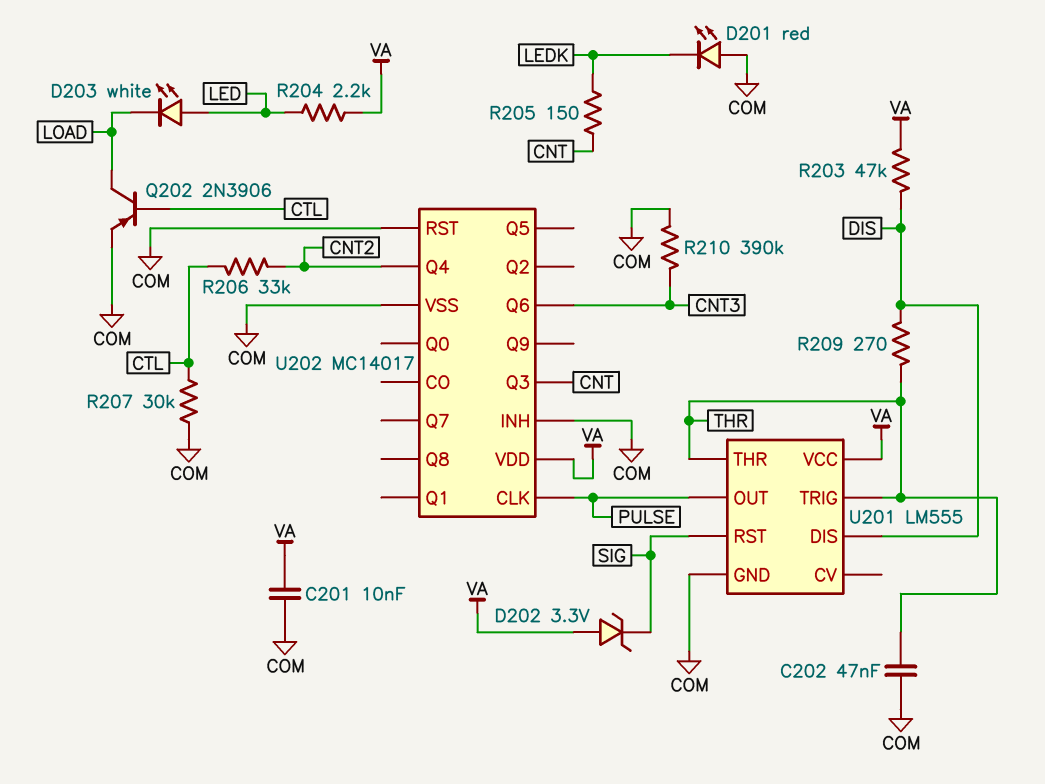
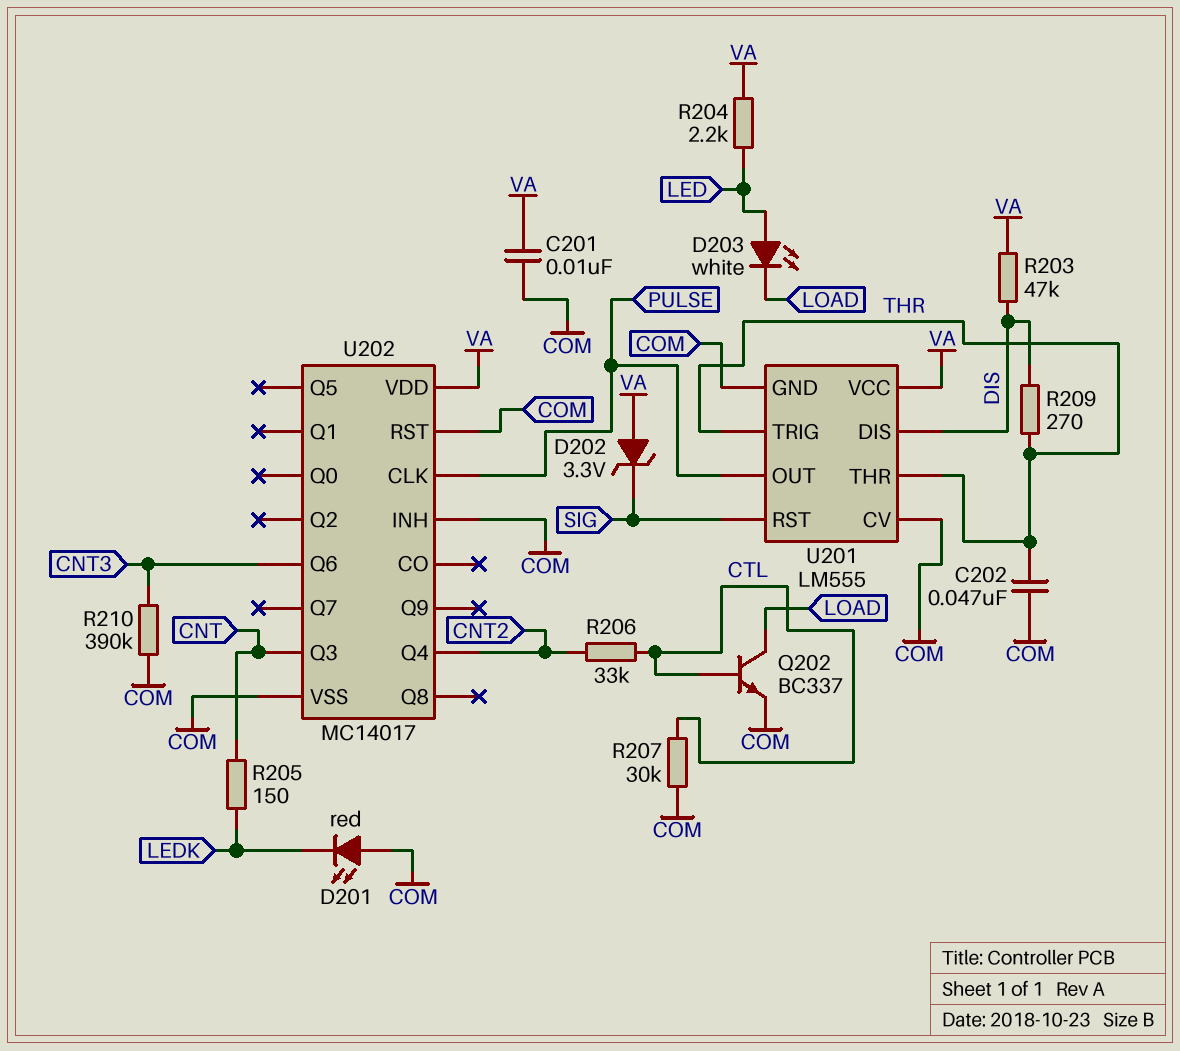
Q202: PNP 2N3906 (B CTL, C LOAD, E COM) -> NPN BC337 (B CTL, C LOAD, E COM)
U201 pin CV: none -> COM

